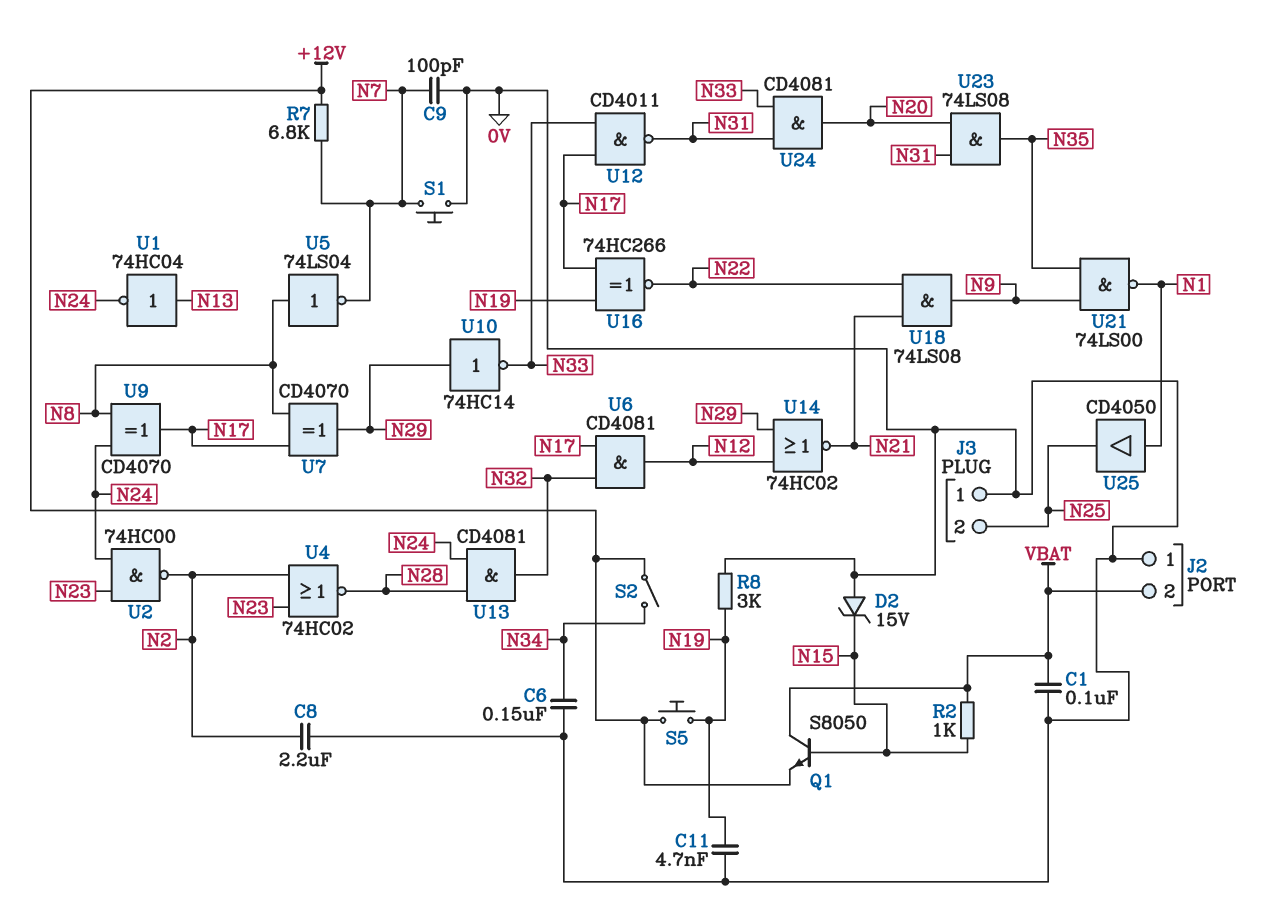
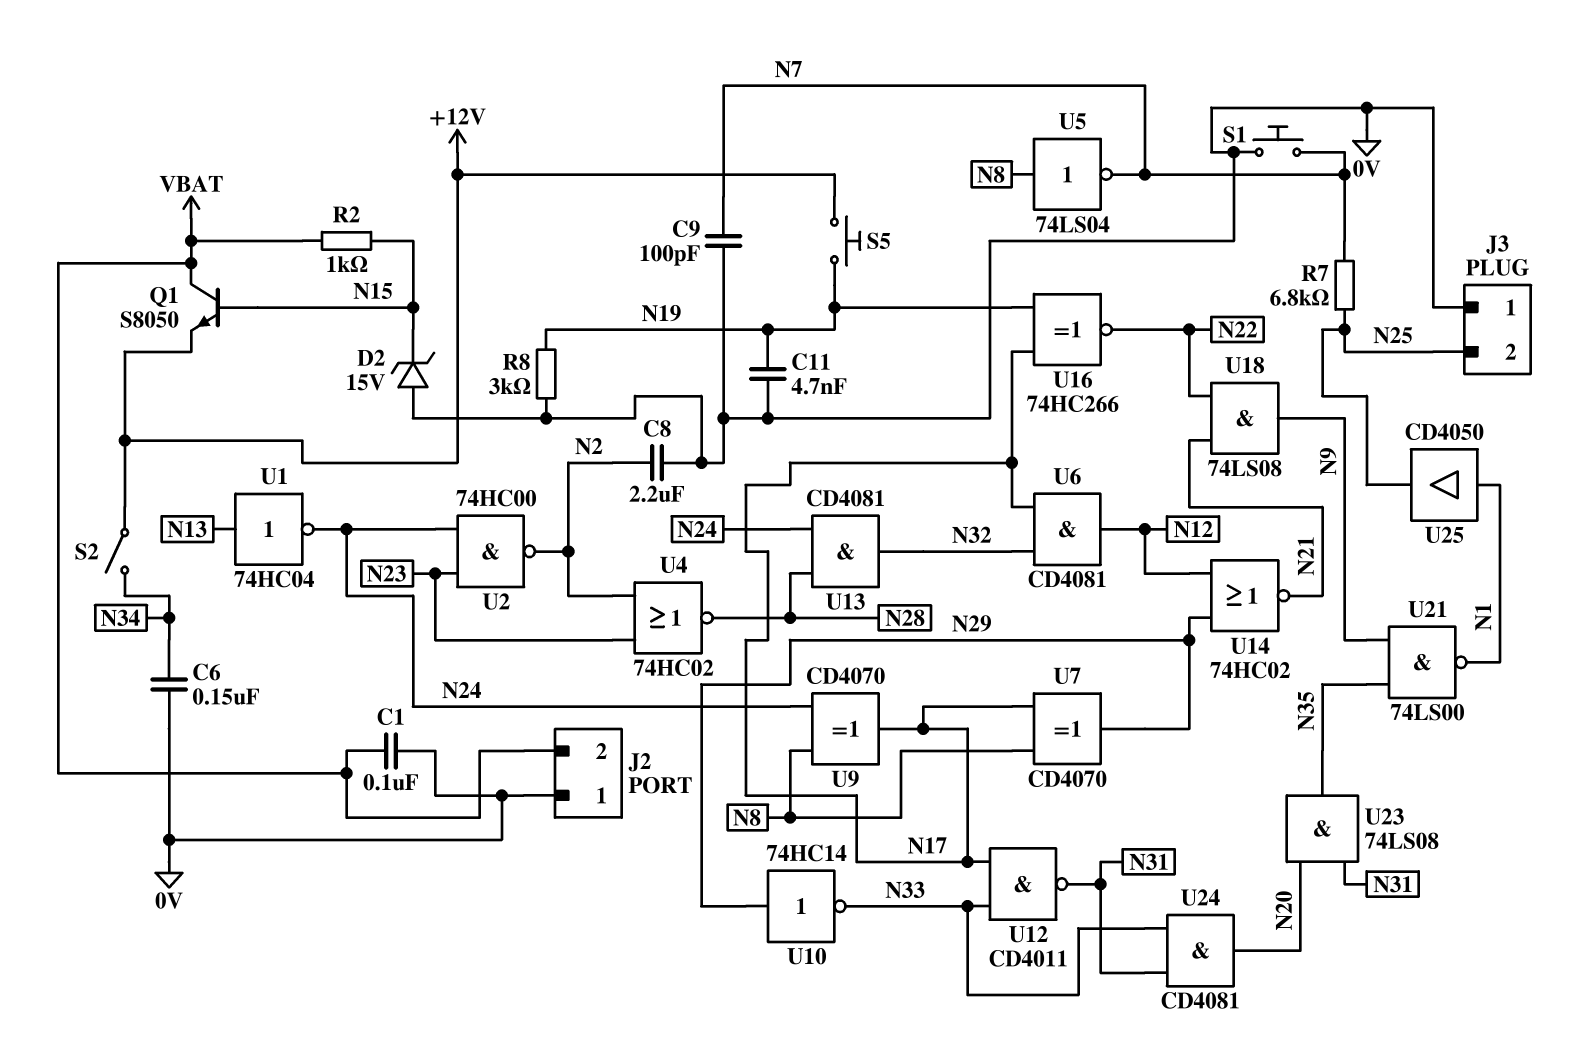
R7: 6.8k (+12V, N7) -> 6.8k (N7, N25)

